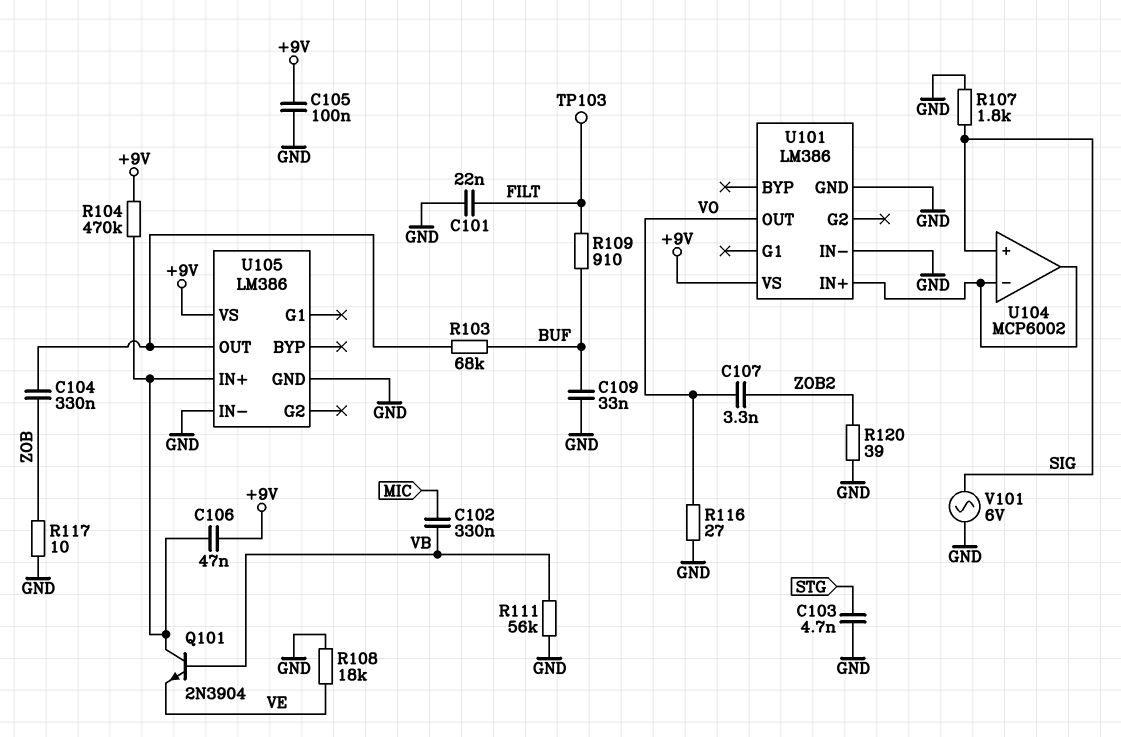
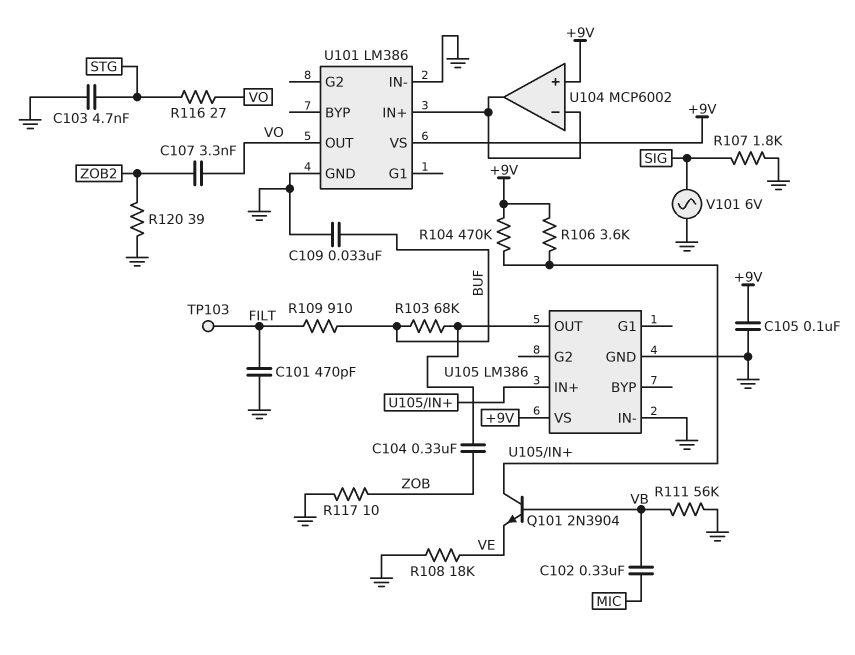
C101: 22nF (FILT, GND) -> 470pF (FILT, GND)
C106: 47nF (+9V, U105/IN+) -> none
R106: none -> 3.6k (+9V, U105/IN+)
R116: 27 (GND, VO) -> 27 (STG, VO)
U104 pin in+: SIG -> +9V

